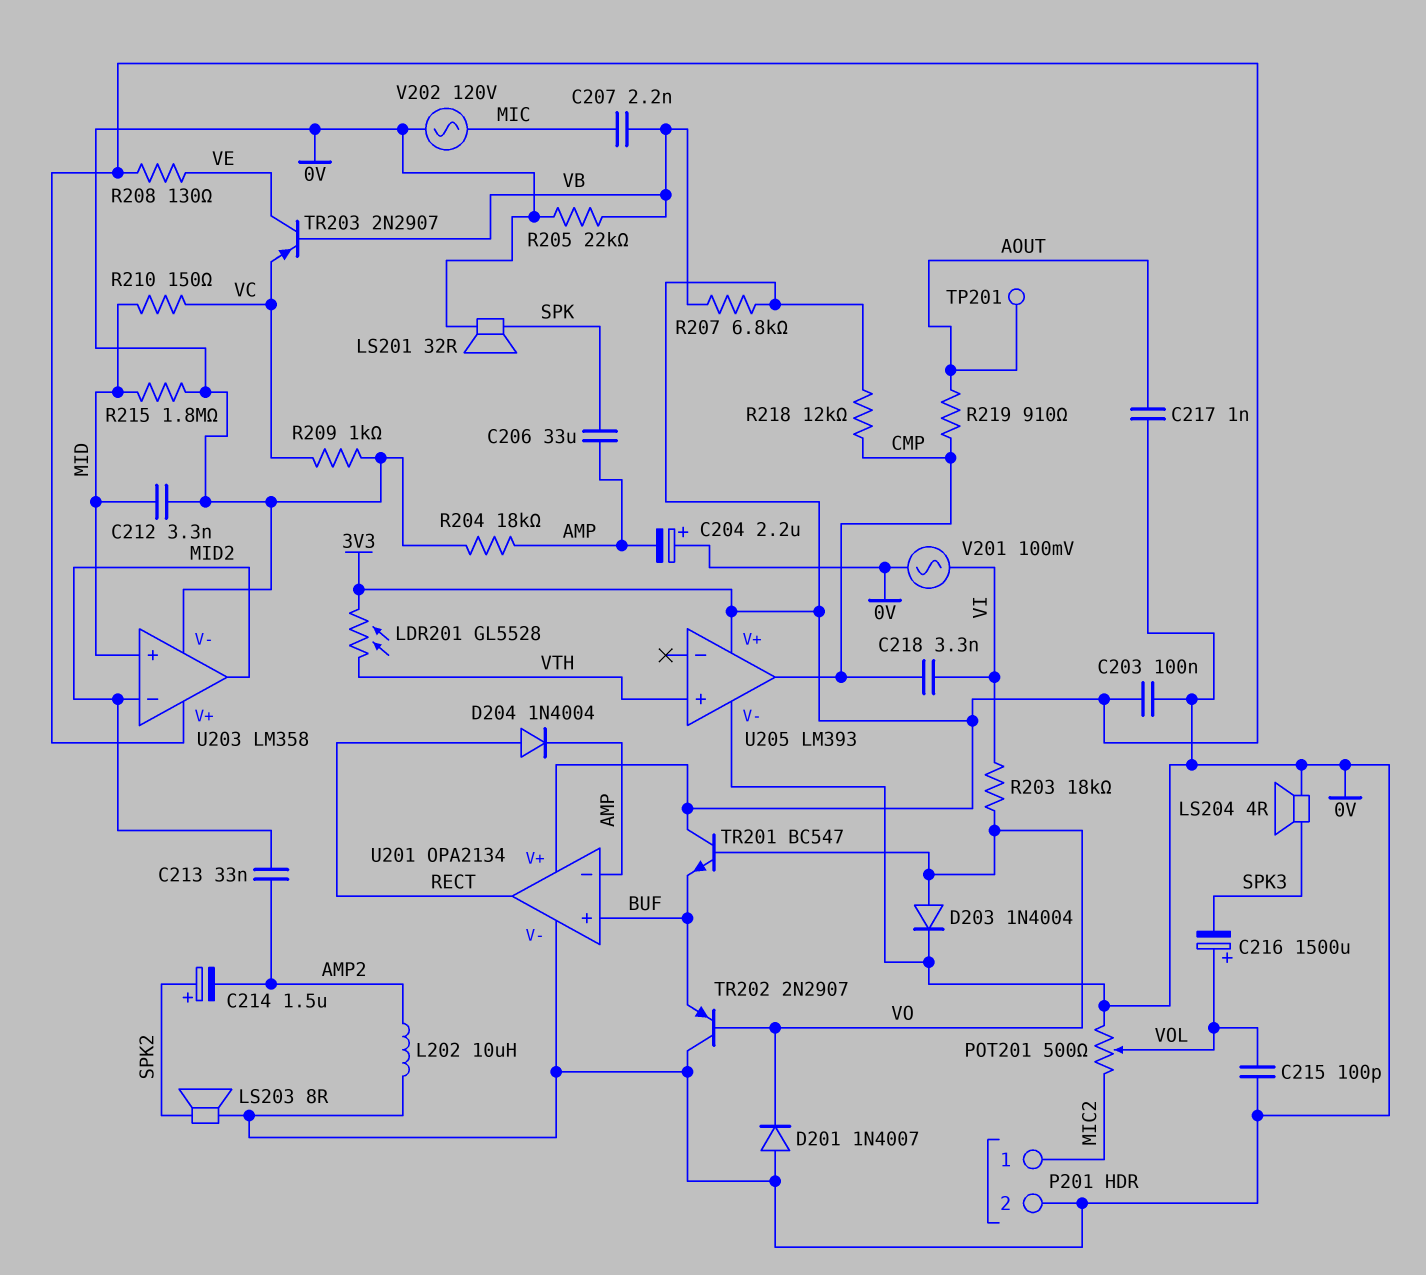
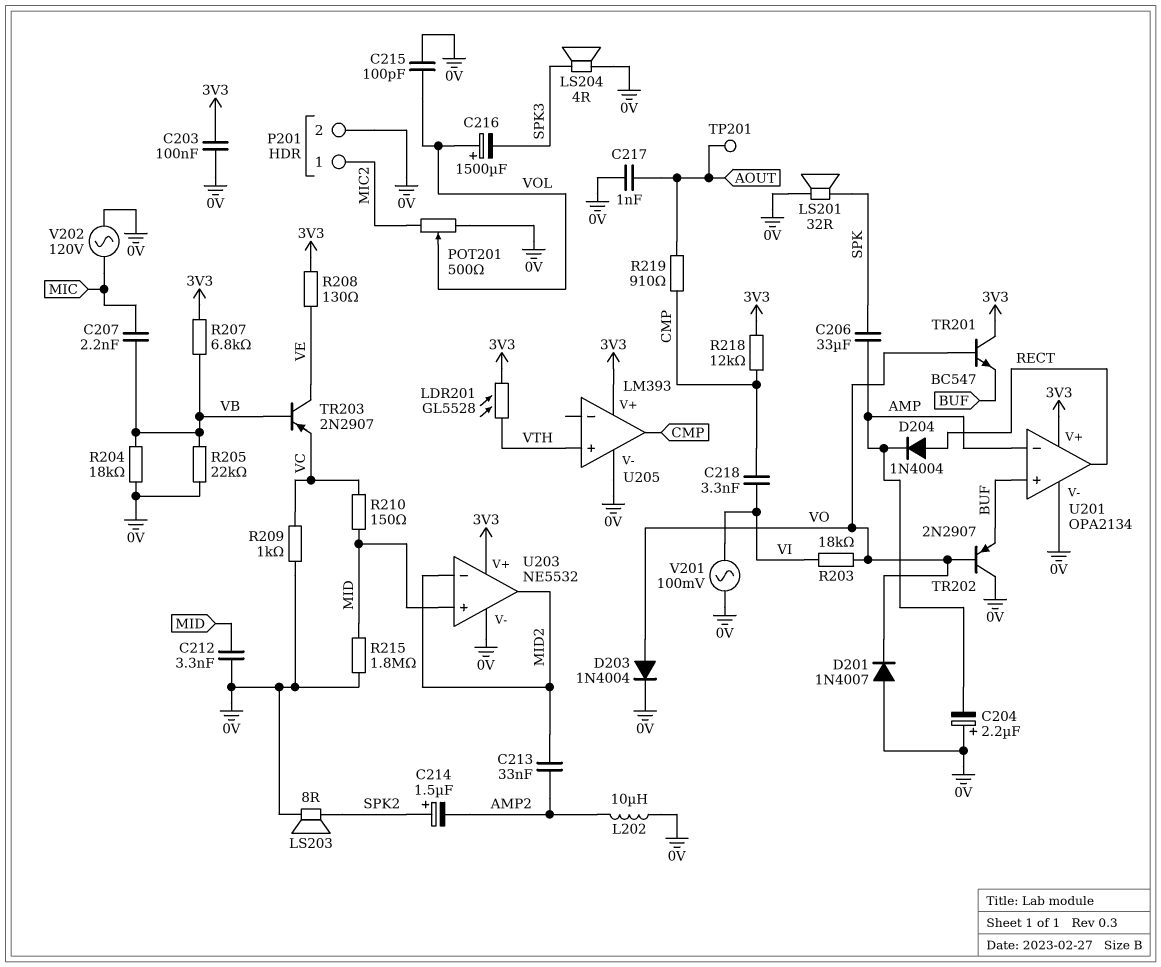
R204: 18k (0V, AMP) -> 18k (0V, VB)
U203: LM358 -> NE5532

